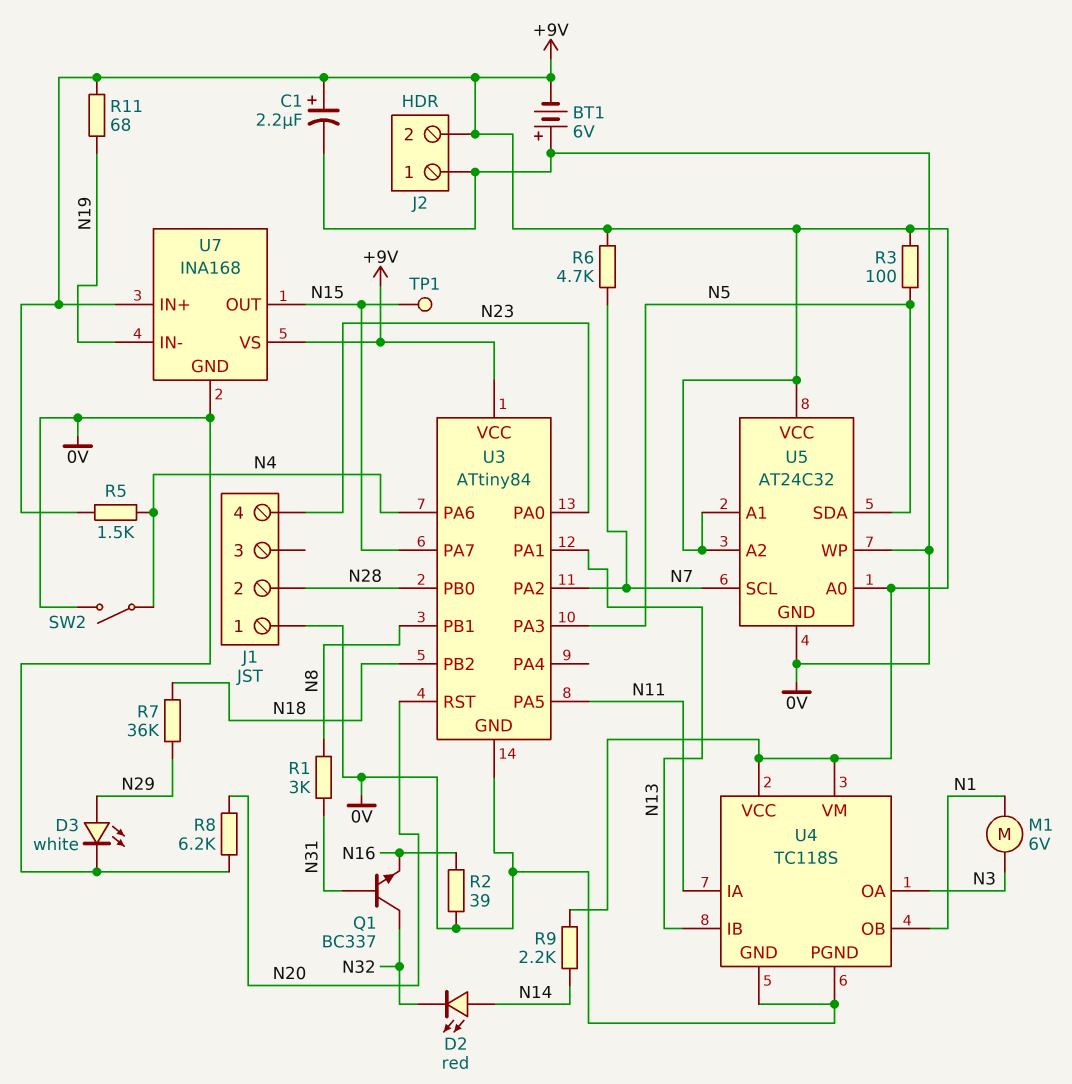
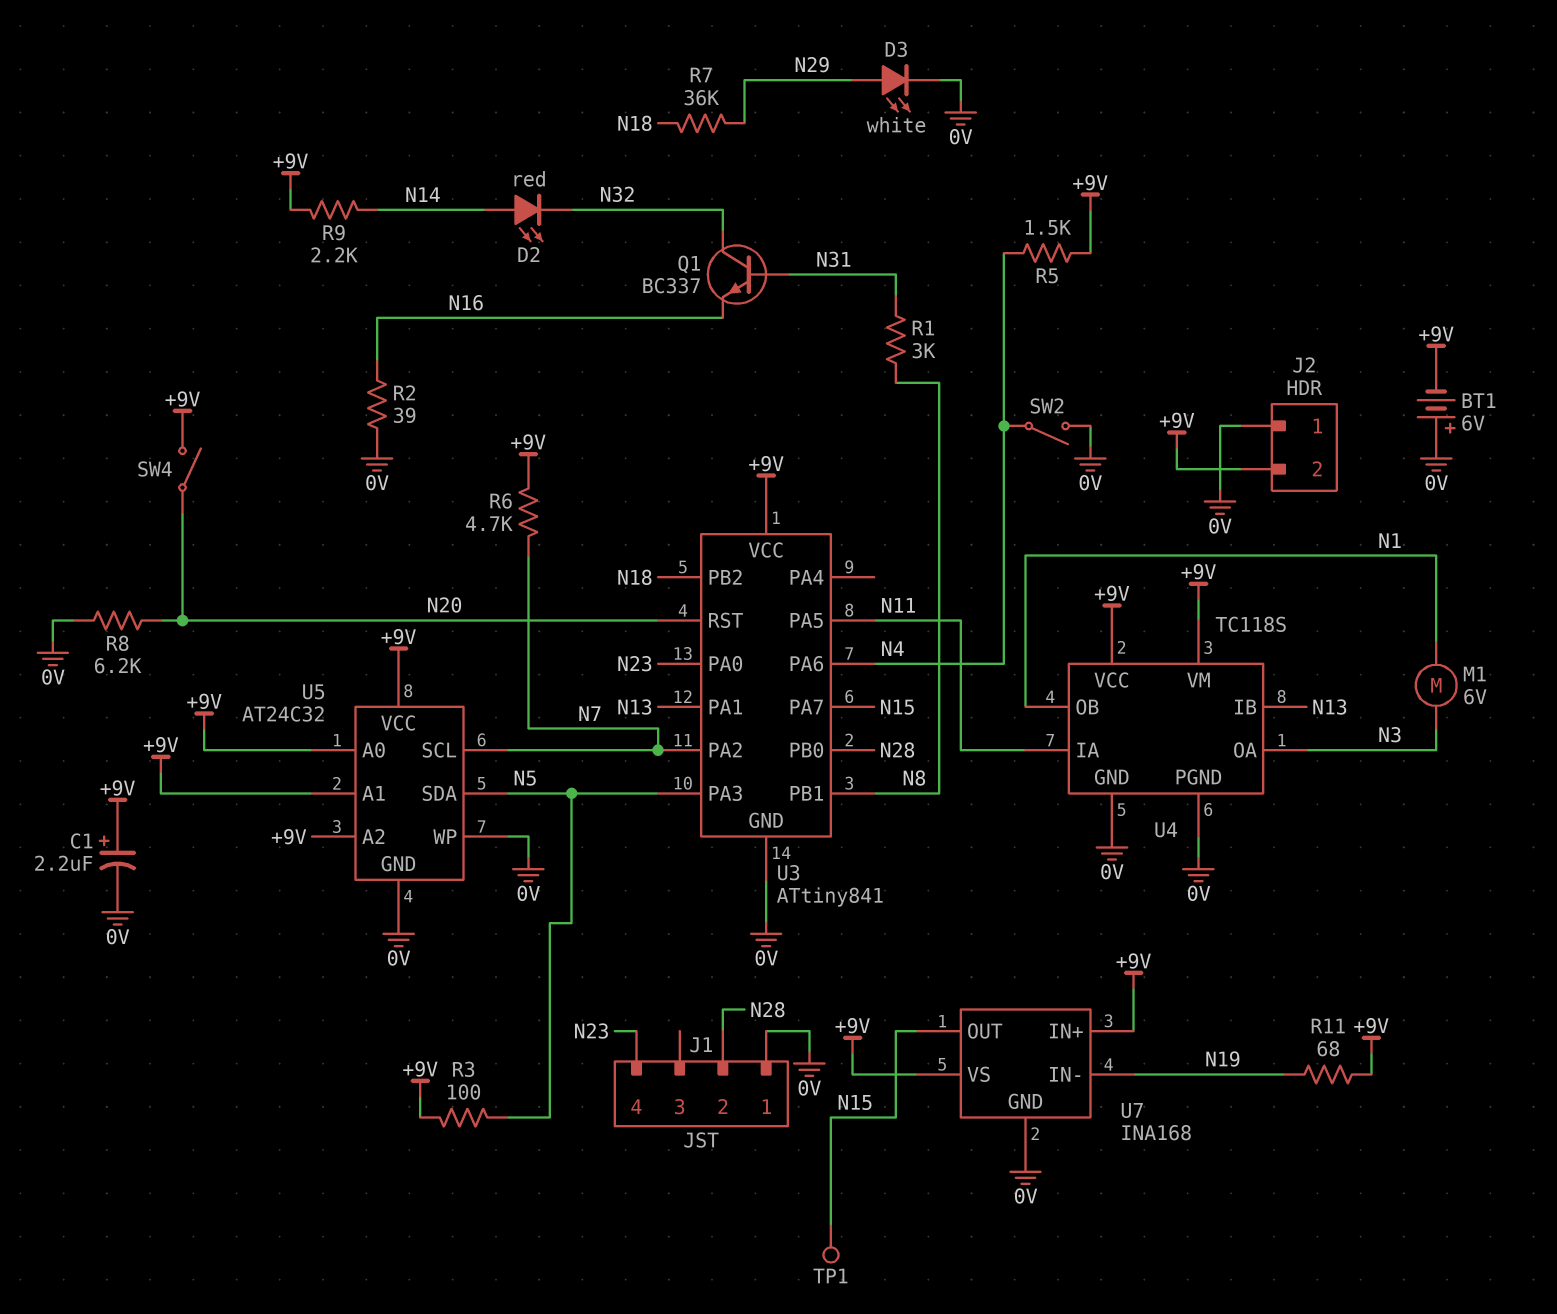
SW4: none -> switch (+9V, N20)
U3: ATtiny84 -> ATtiny841

